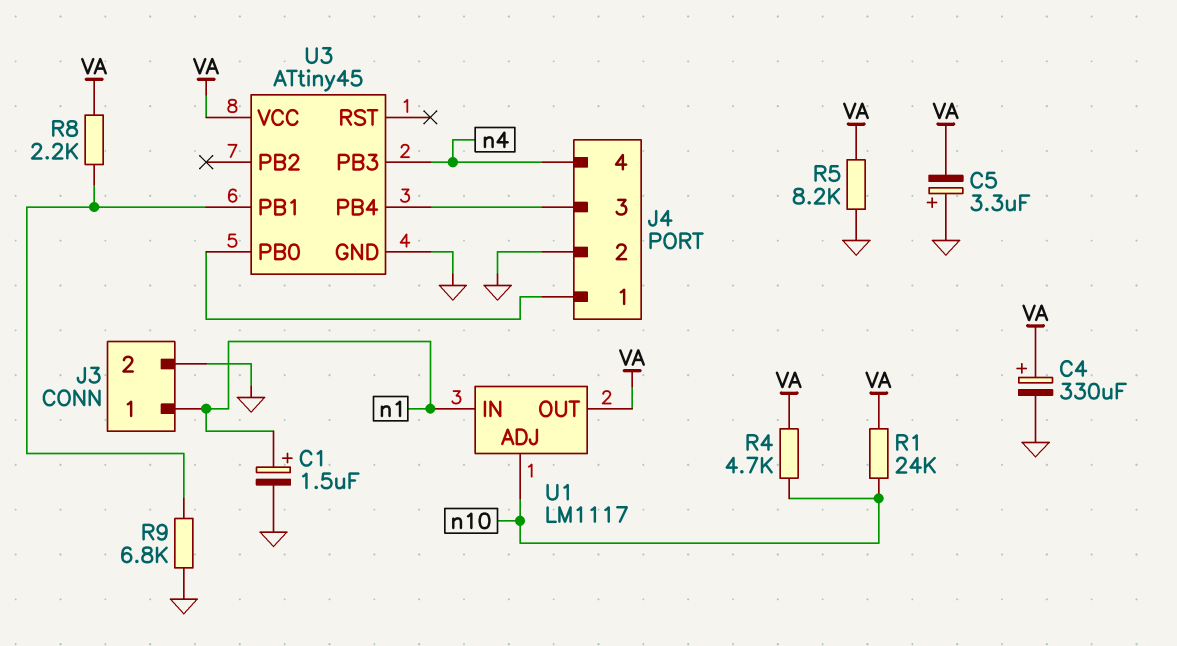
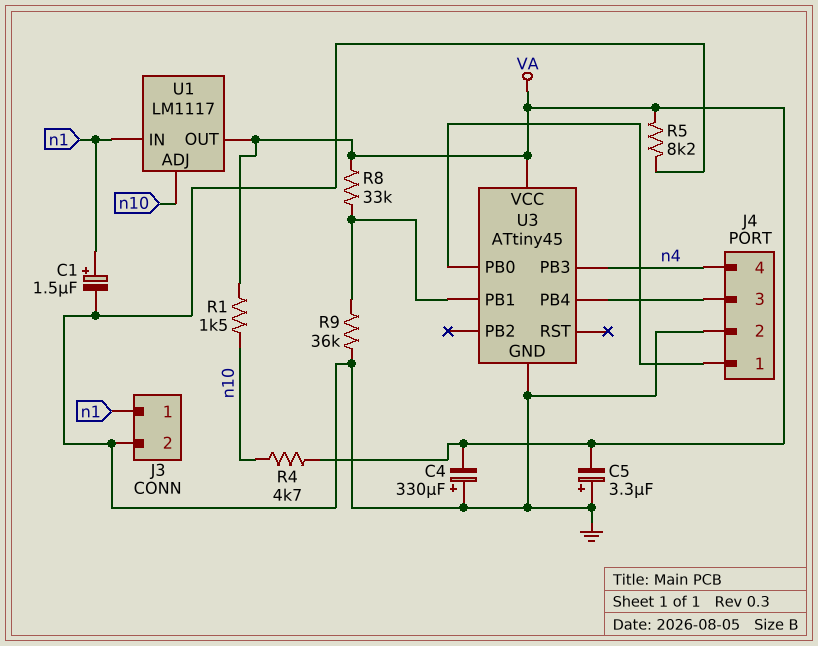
C4: 330uF (plus VA, minus GND) -> 330uF (plus GND, minus VA)
R1: 24k (VA, n10) -> 1.5k (VA, n10)
R8: 2.2k (U3/PB1, VA) -> 33k (U3/PB1, VA)
R9: 6.8k (GND, U3/PB1) -> 36k (GND, U3/PB1)

